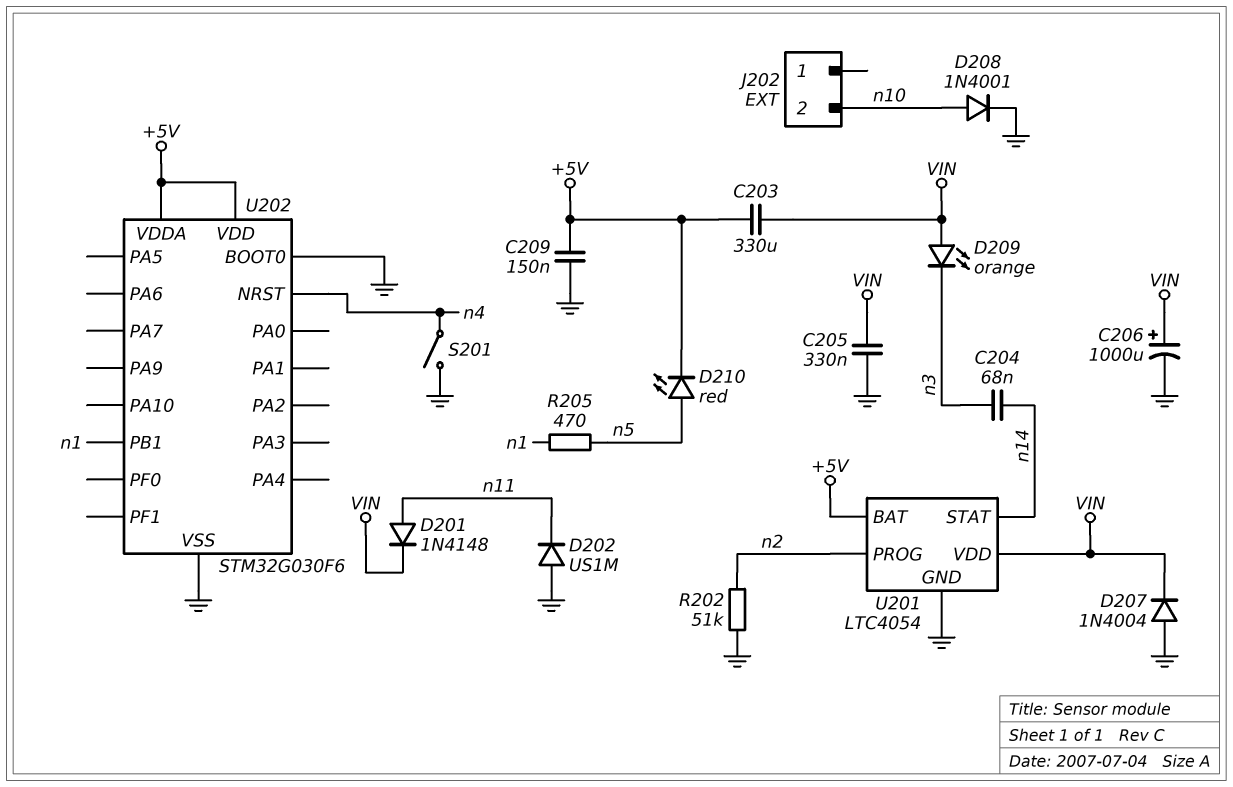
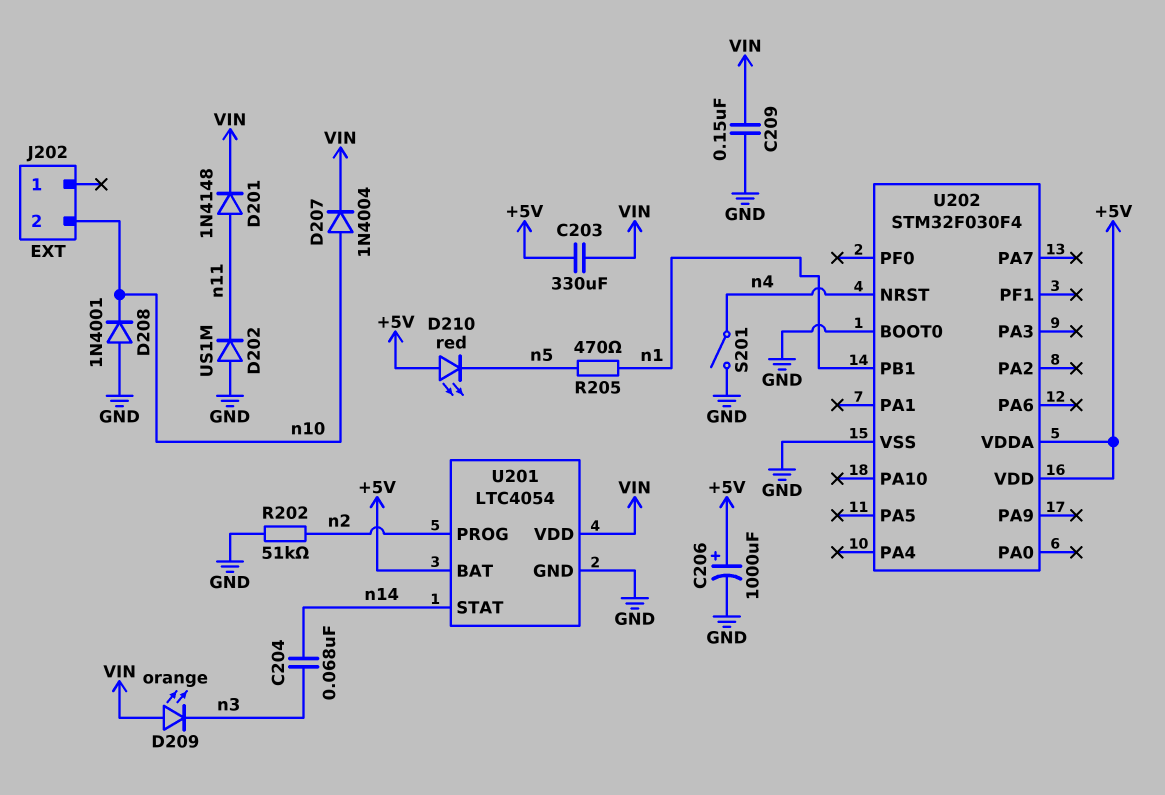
C205: 330nF (GND, VIN) -> none
C206: 1000uF (plus VIN, minus GND) -> 1000uF (plus +5V, minus GND)
C209: 150nF (+5V, GND) -> 150nF (GND, VIN)
D207: diode 1N4004 (A GND, K VIN) -> diode 1N4004 (A n10, K VIN)
D208: diode 1N4001 (A n10, K GND) -> diode 1N4001 (A GND, K n10)
D210: LED red (A n5, K +5V) -> LED red (A +5V, K n5)
U202: STM32G030F6 -> STM32F030F4

